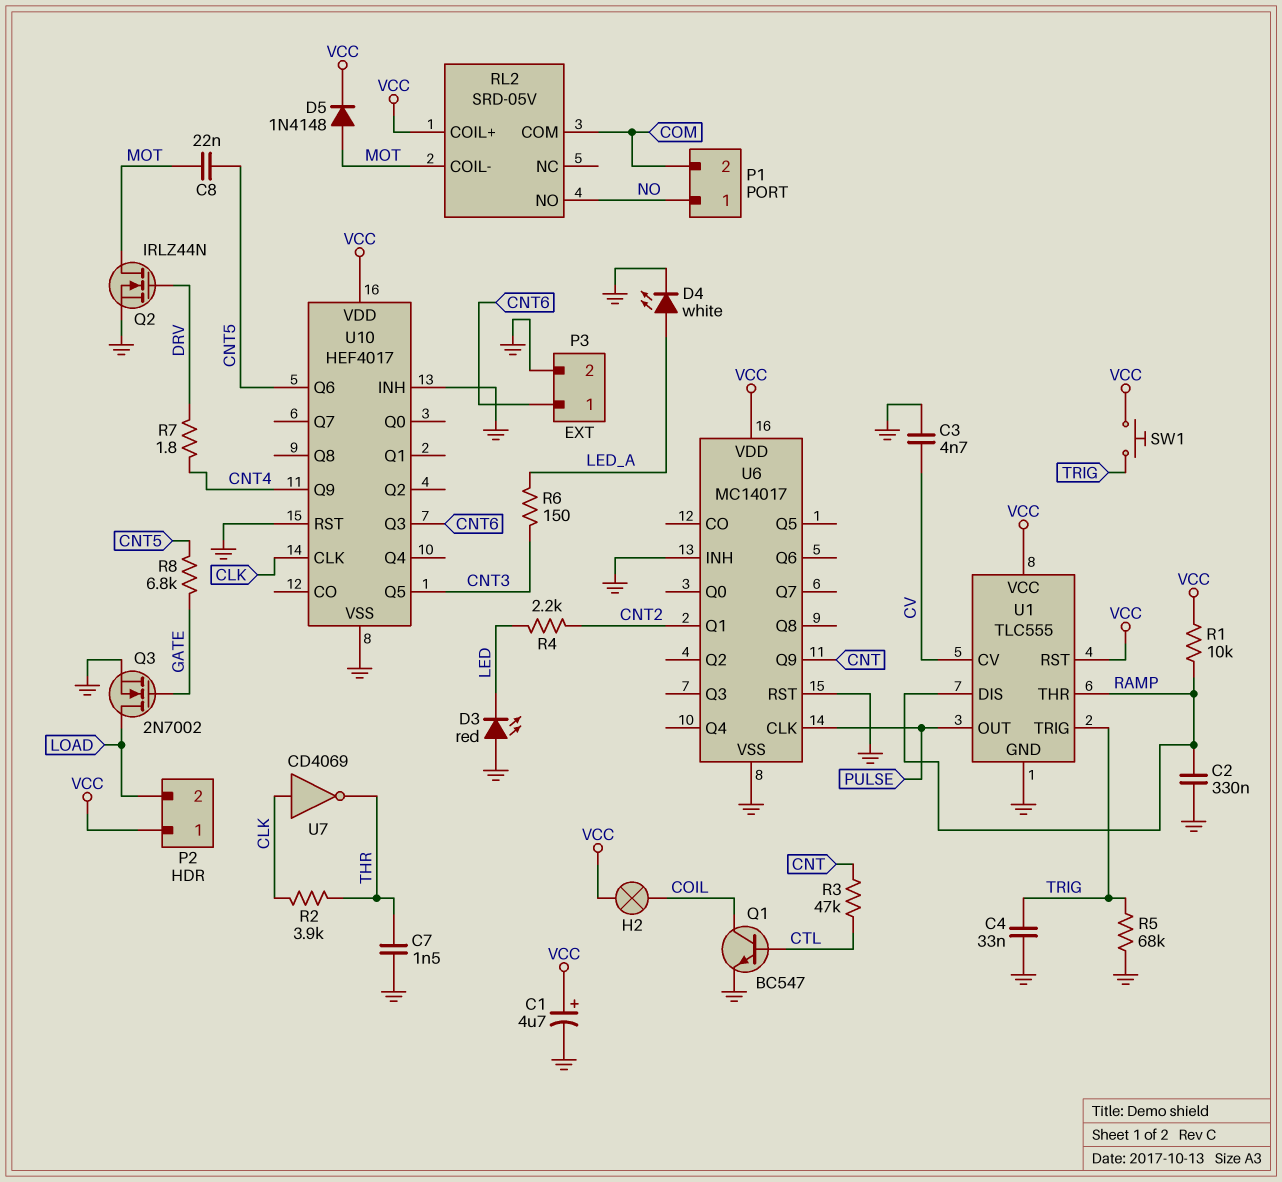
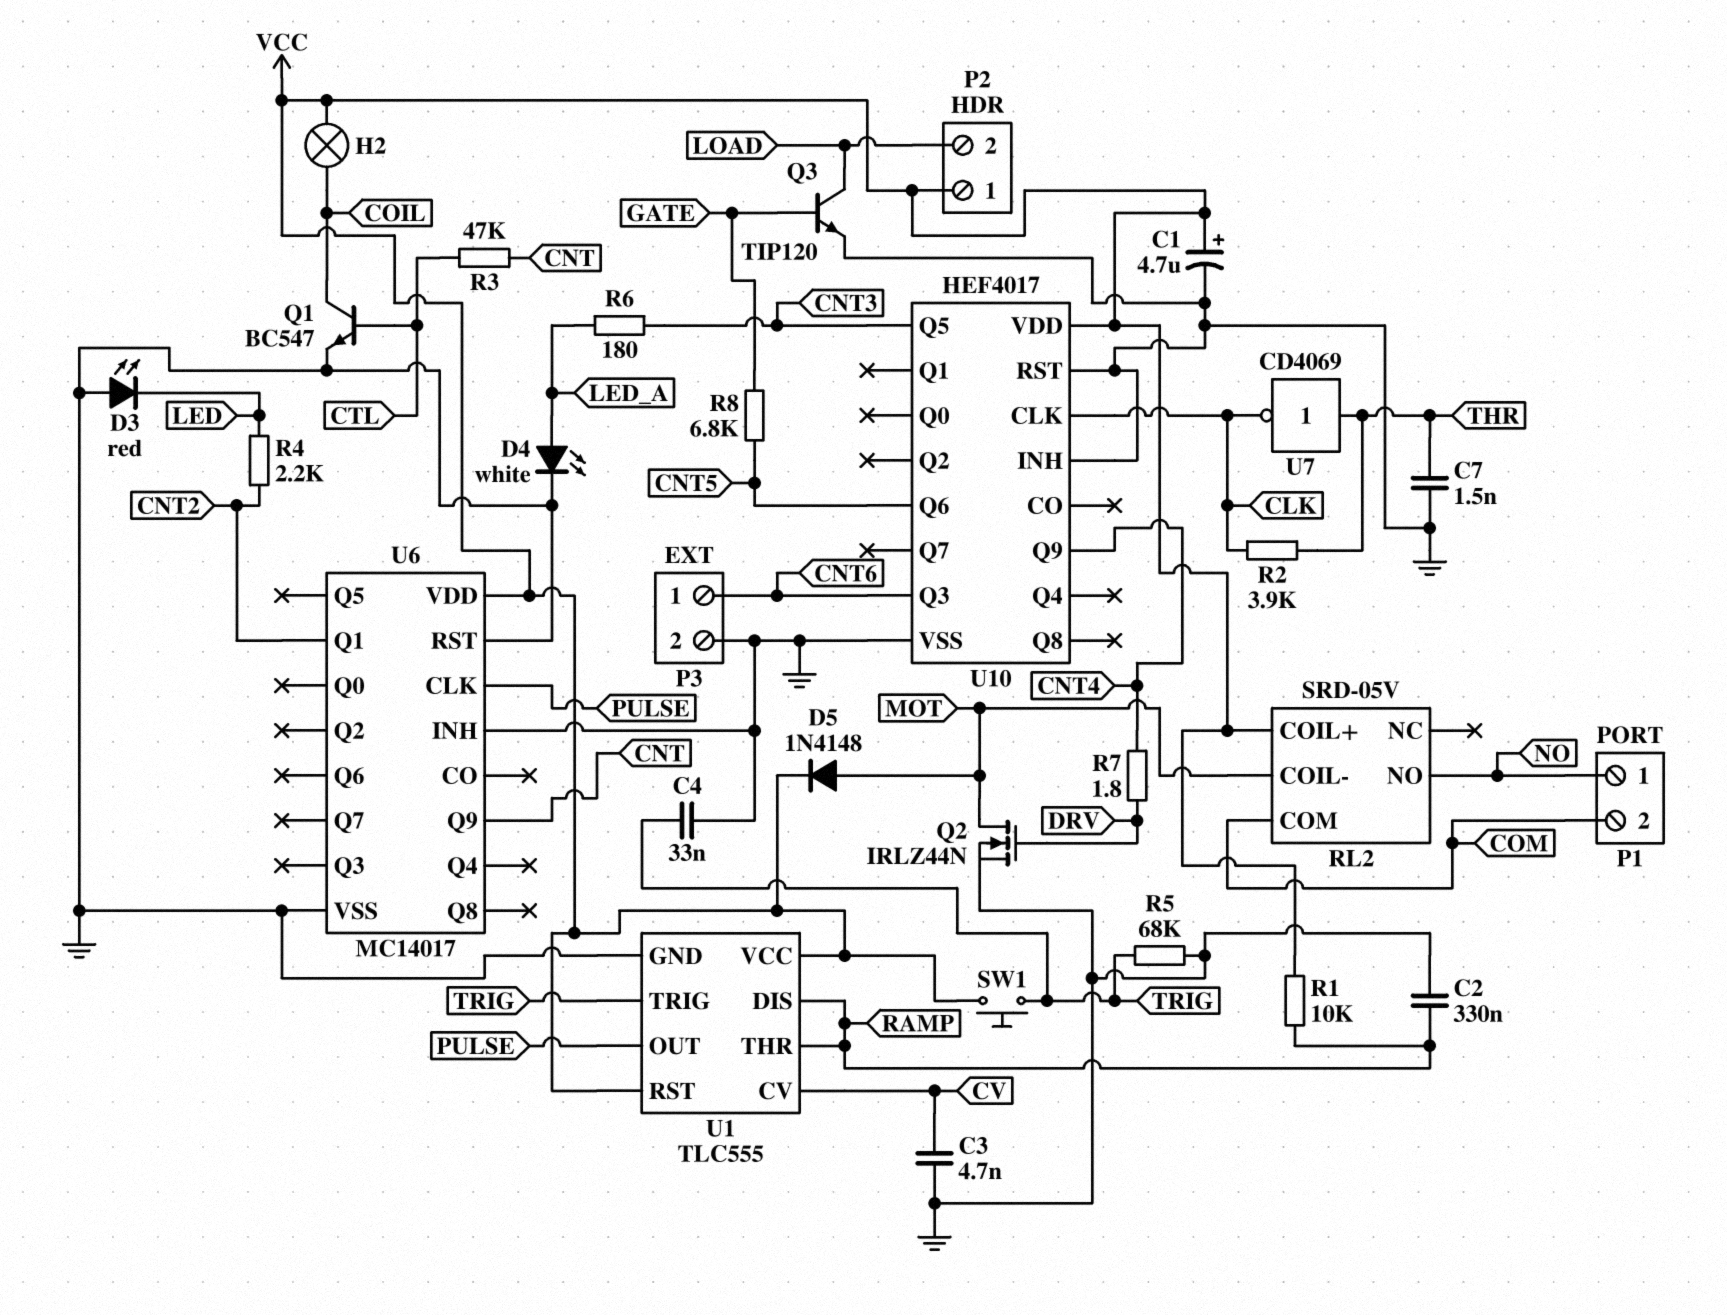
C8: 22nF (CNT5, MOT) -> none
Q3: NMOS 2N7002 (G GATE, D LOAD, S GND) -> NPN TIP120 (B GATE, C LOAD, E GND)
R6: 150 (CNT3, LED_A) -> 180 (CNT3, LED_A)
U7: NOT CD4069 (in CLK, out THR) -> NOT CD4069 (in THR, out CLK)

